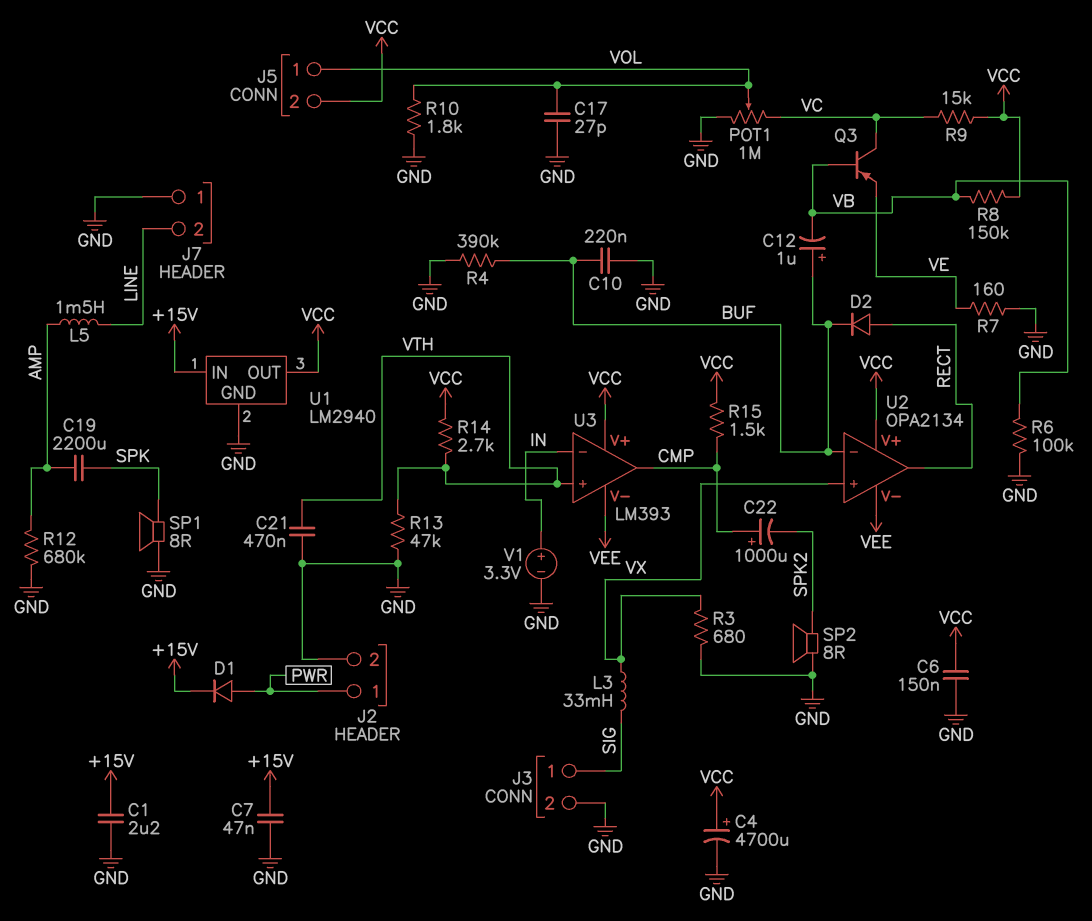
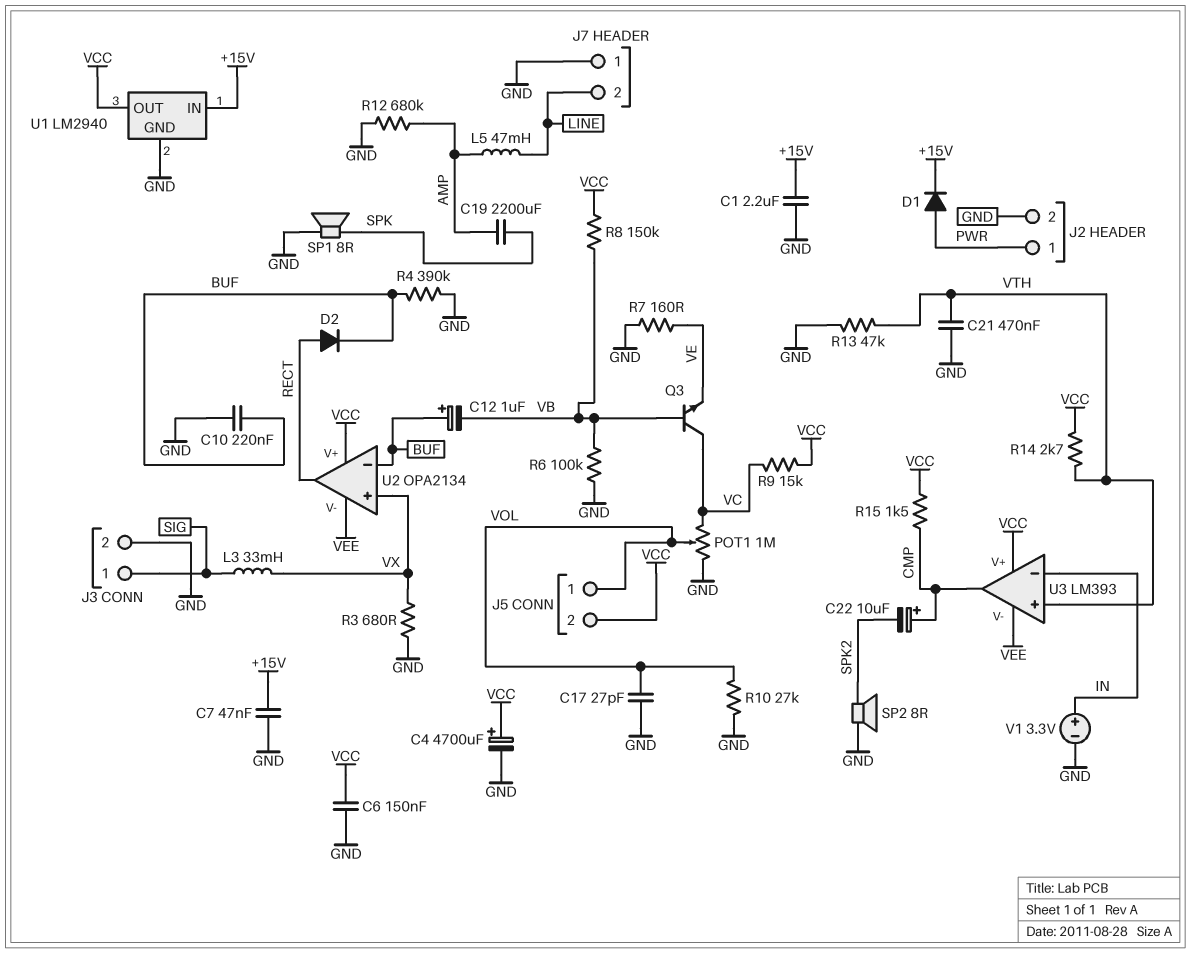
C22: 1000uF (plus CMP, minus SPK2) -> 10uF (plus CMP, minus SPK2)
L5: 1.5mH (AMP, LINE) -> 47mH (AMP, LINE)
Q3: PNP (B VB, C VC, E VE) -> NPN (B VB, C VC, E VE)
R10: 1.8k (GND, VOL) -> 27k (GND, VOL)

